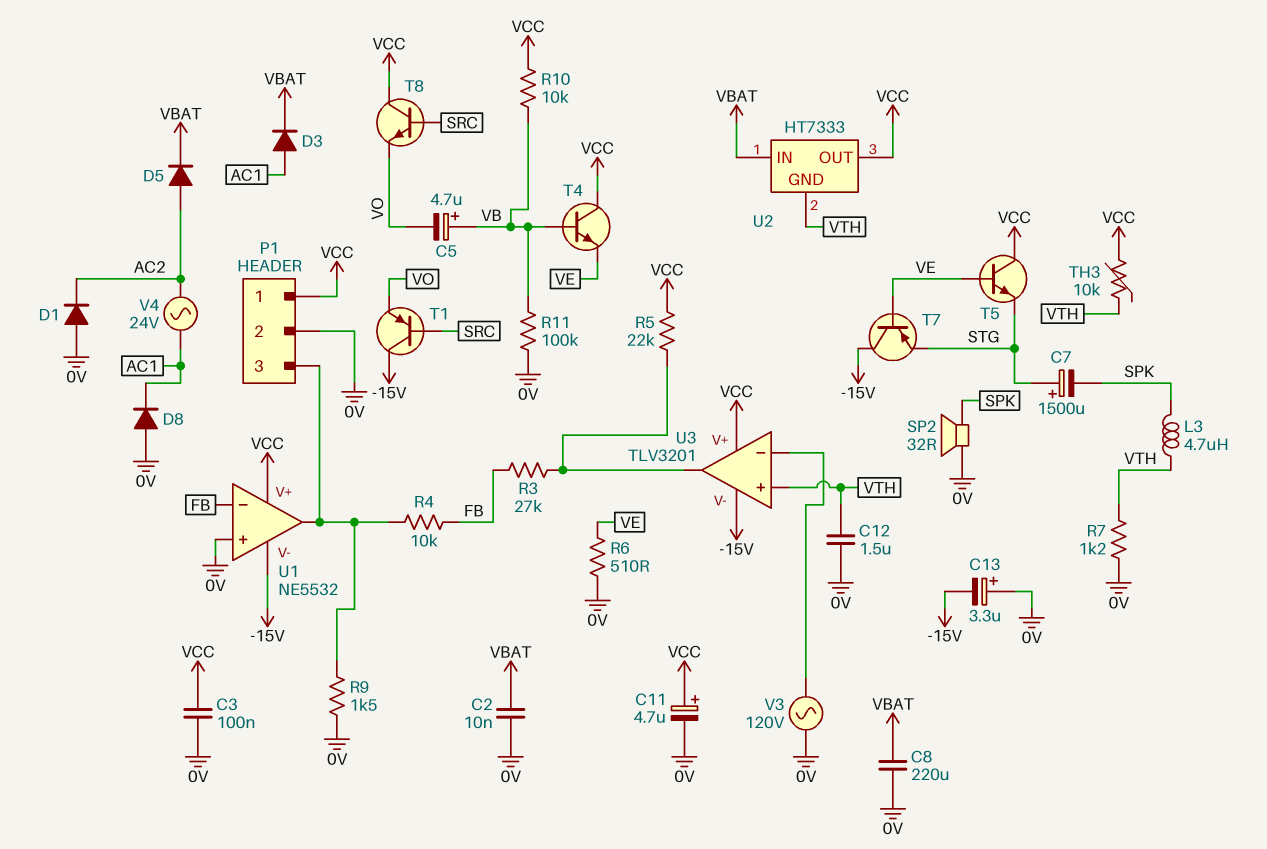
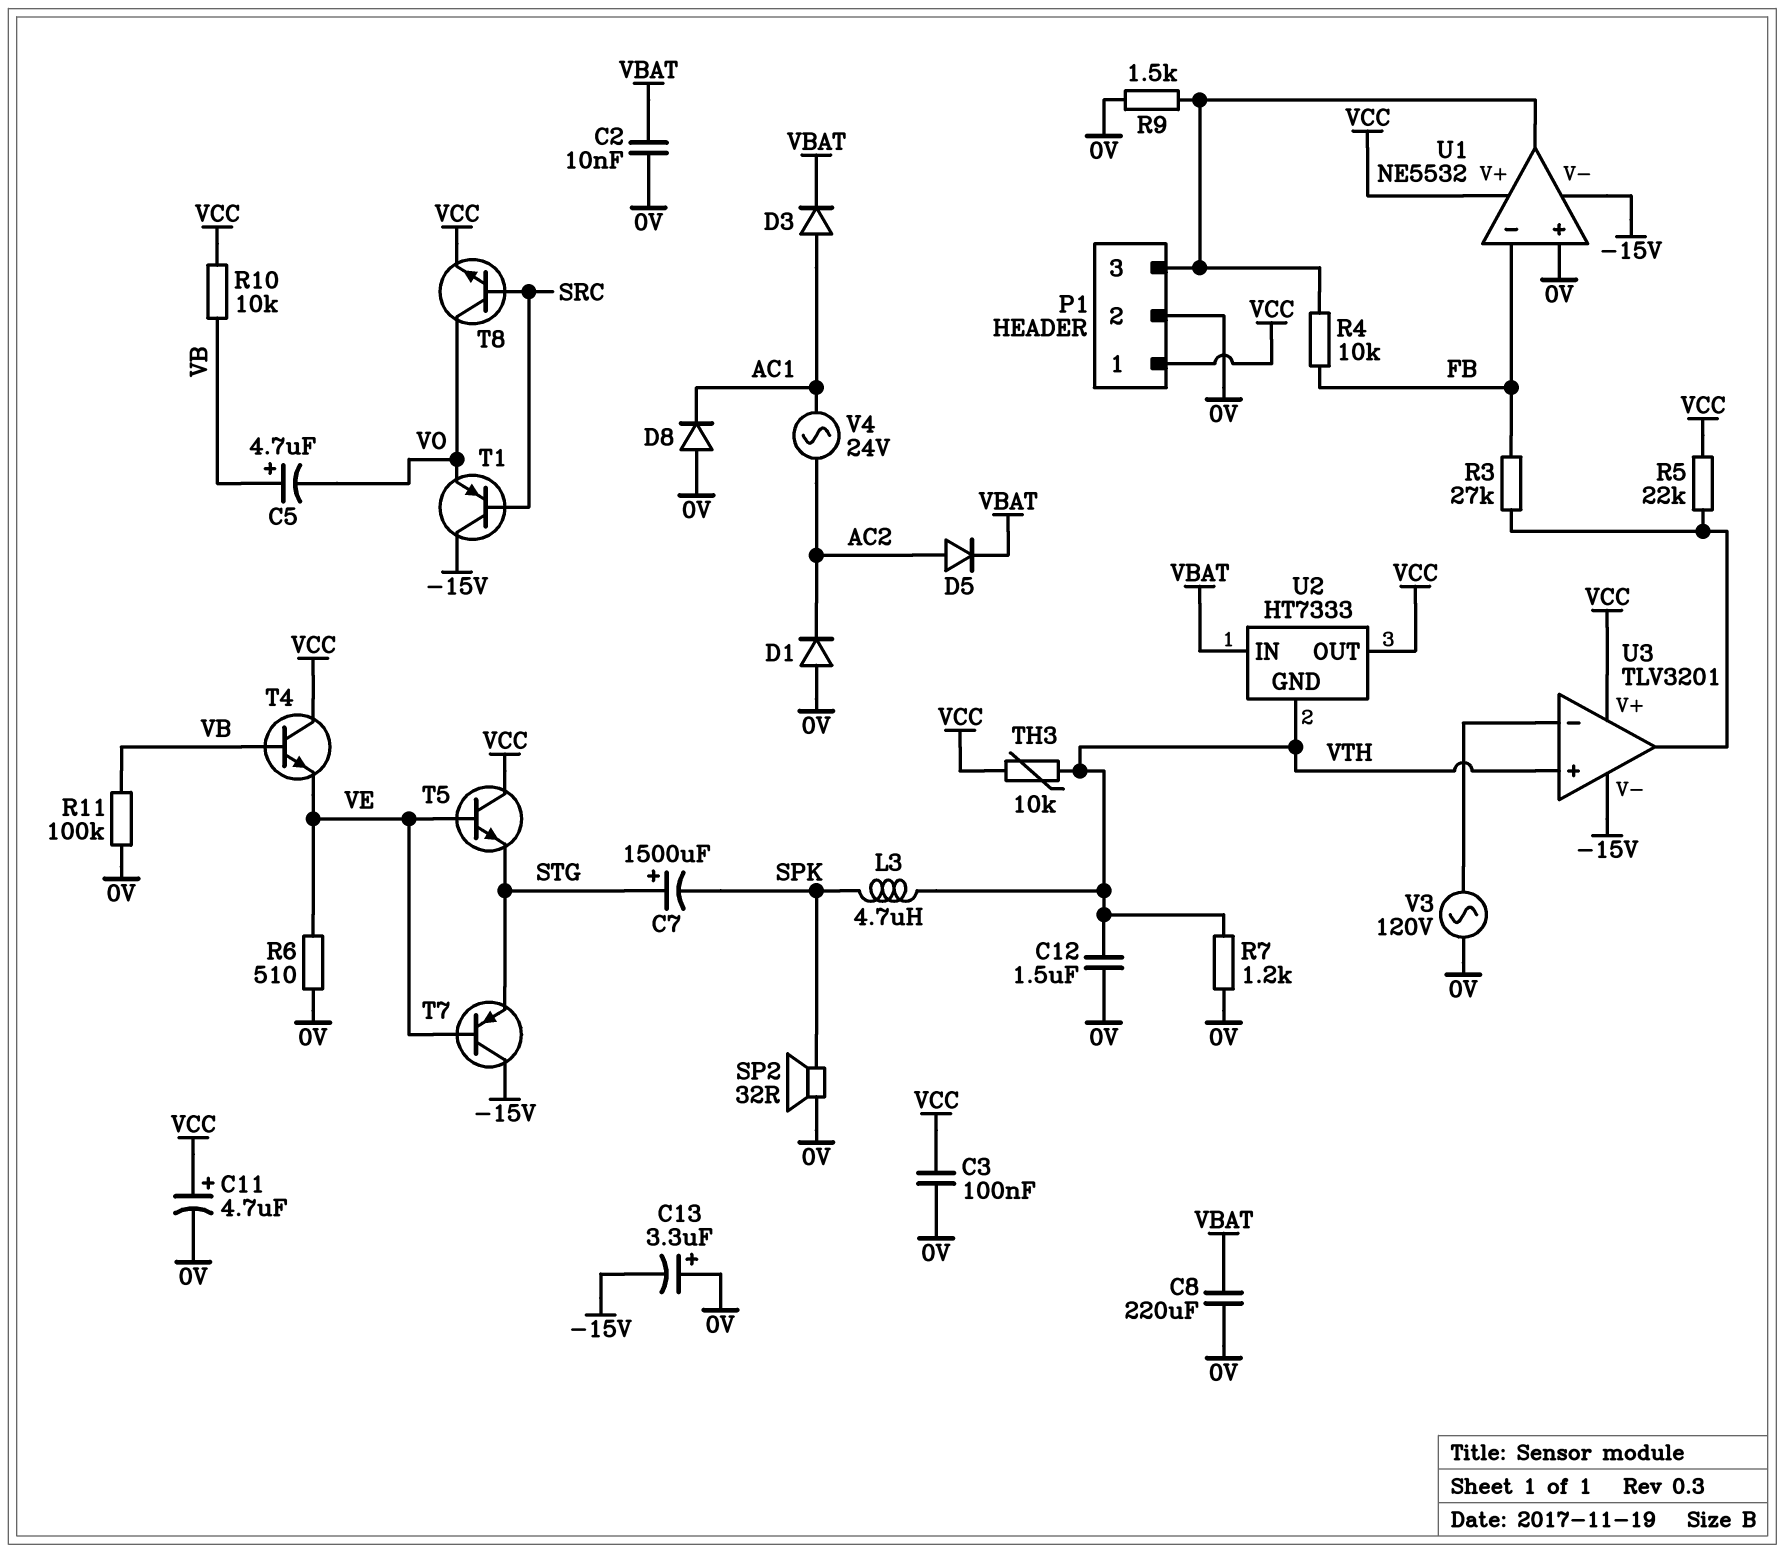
T8: NPN (B SRC, C VCC, E VO) -> NPN (B SRC, C VO, E VCC)

